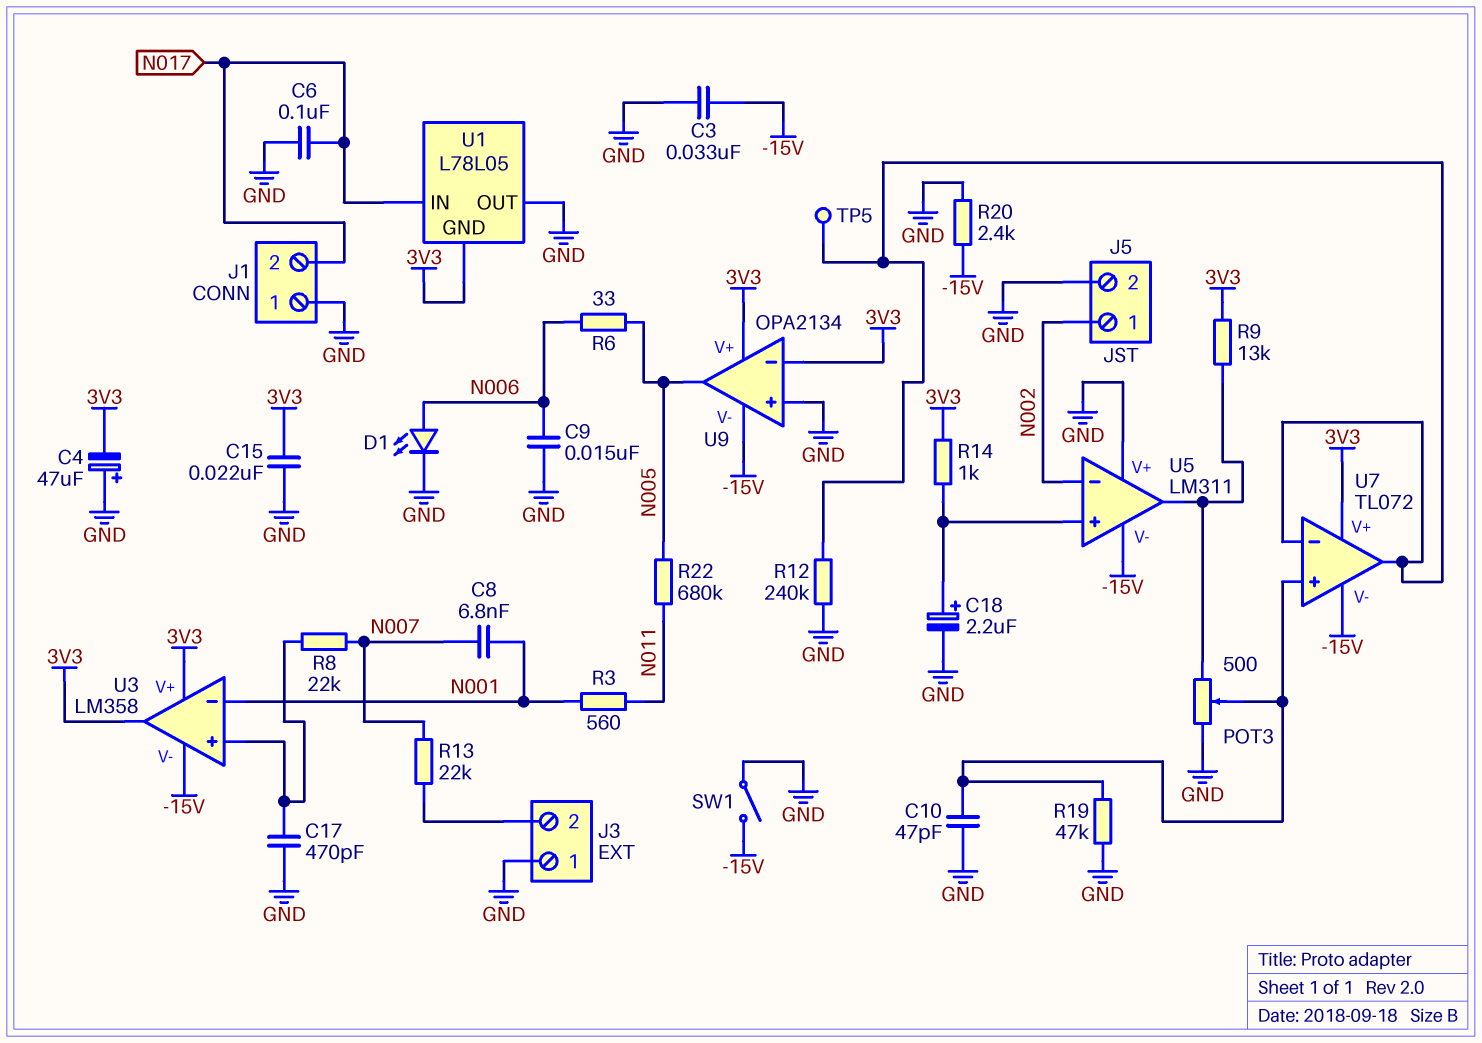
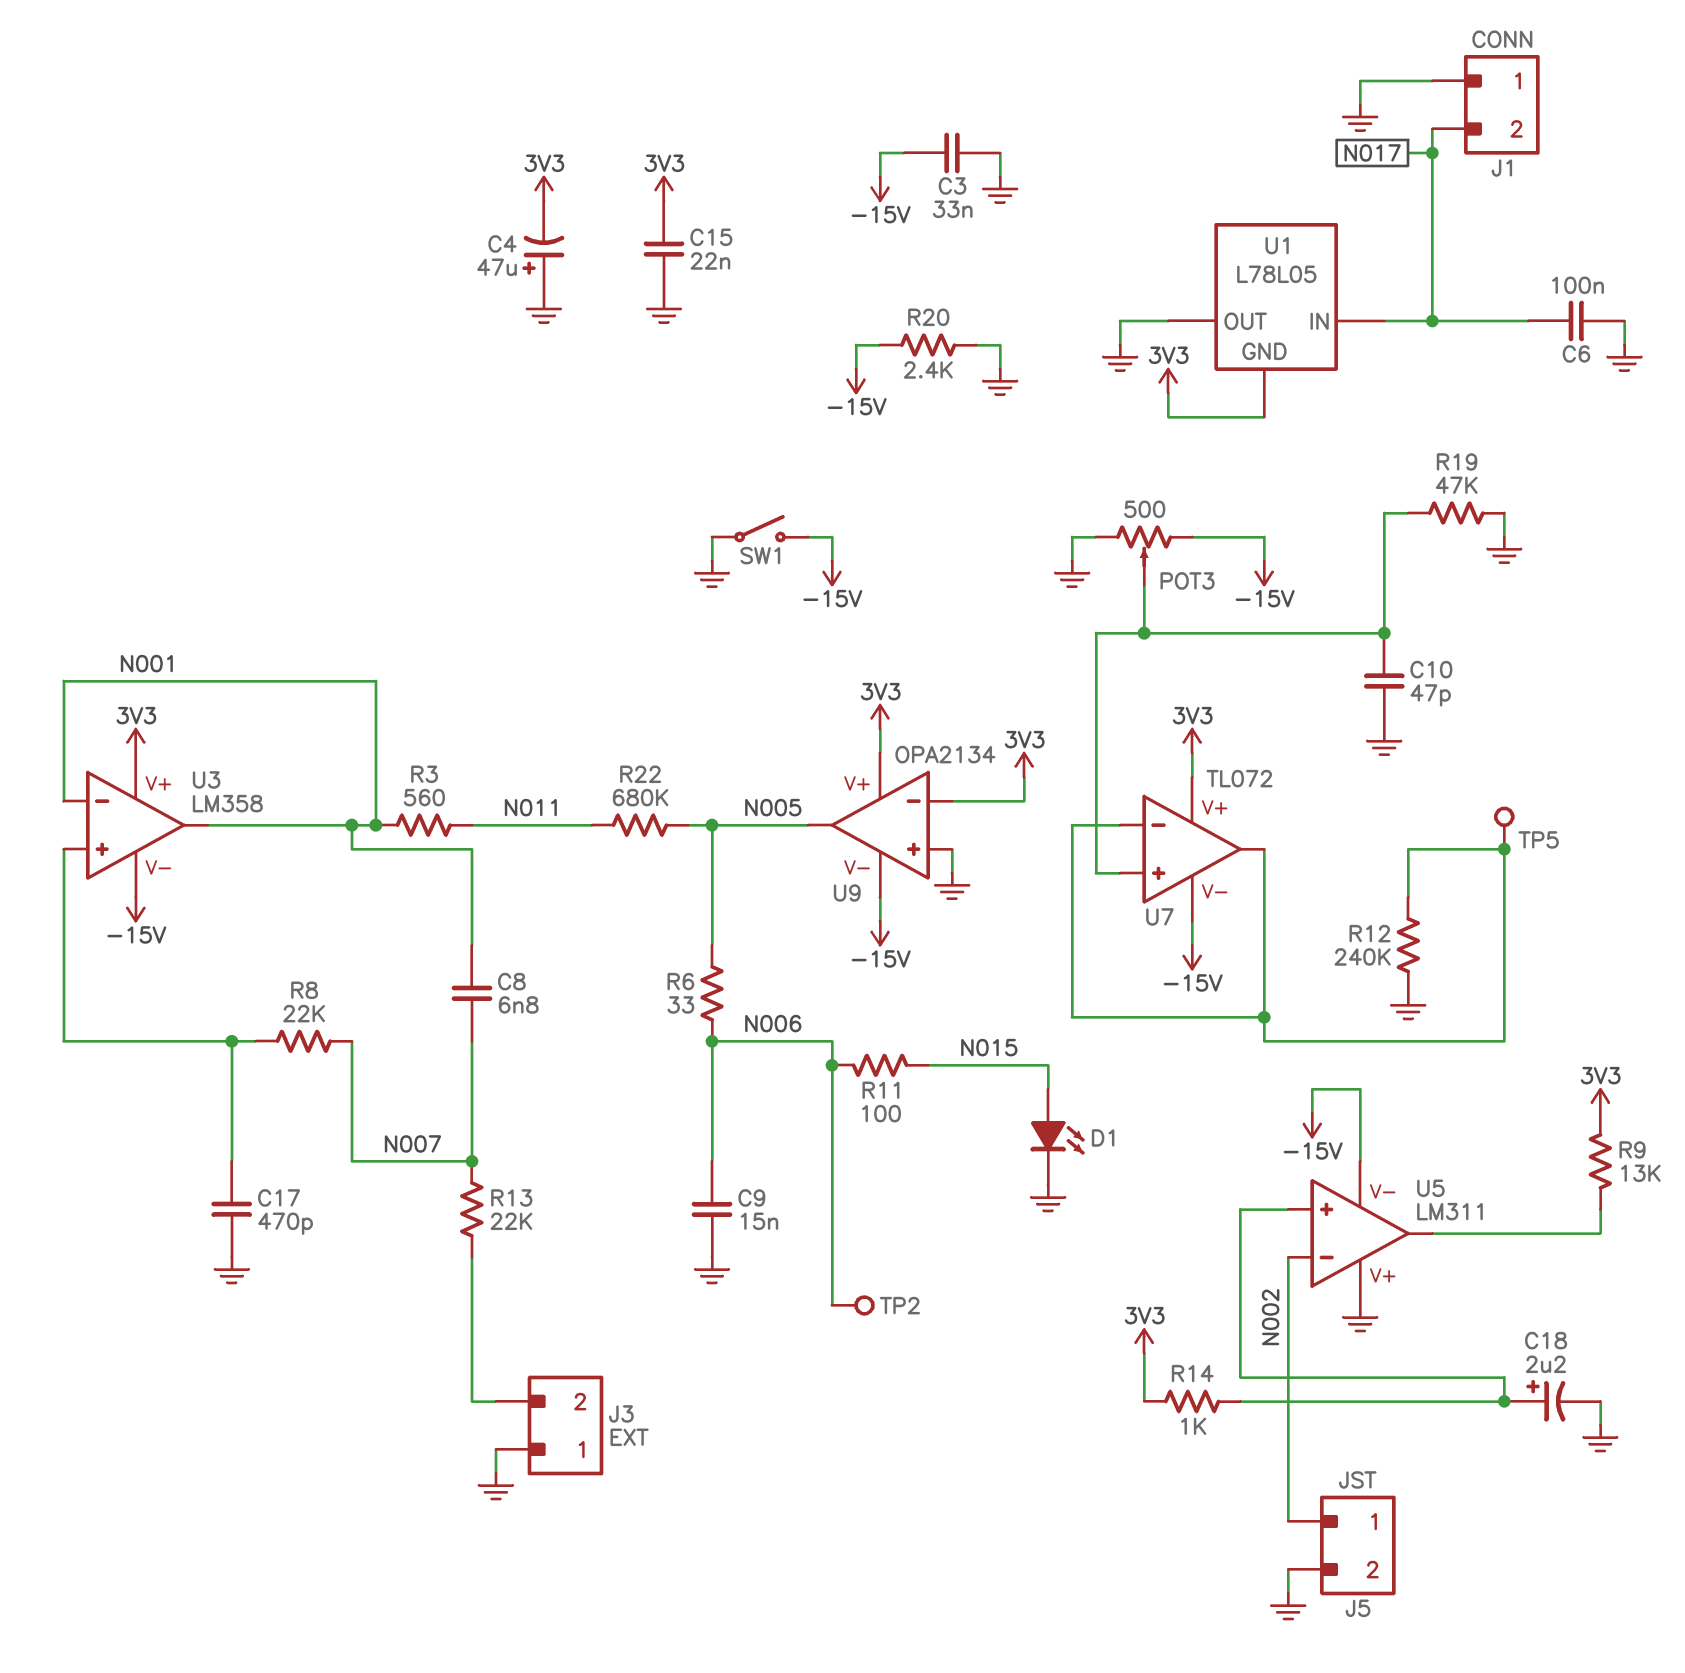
D1: LED (A N006, K GND) -> LED (A N015, K GND)
POT3: 500 (GND, U5/out, wiper U7/in+) -> 500 (-15V, GND, wiper U7/in+)
R11: none -> 100 (N006, N015)
TP2: none -> test point (N006)
U3 pin out: 3V3 -> N001

